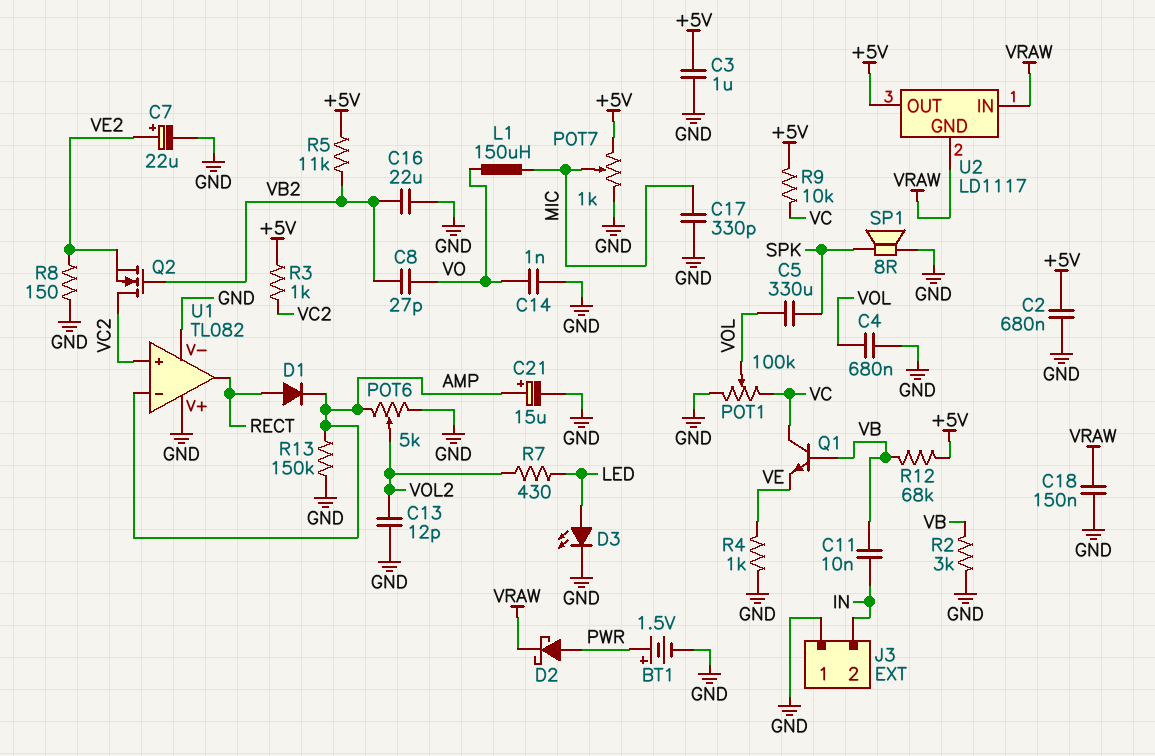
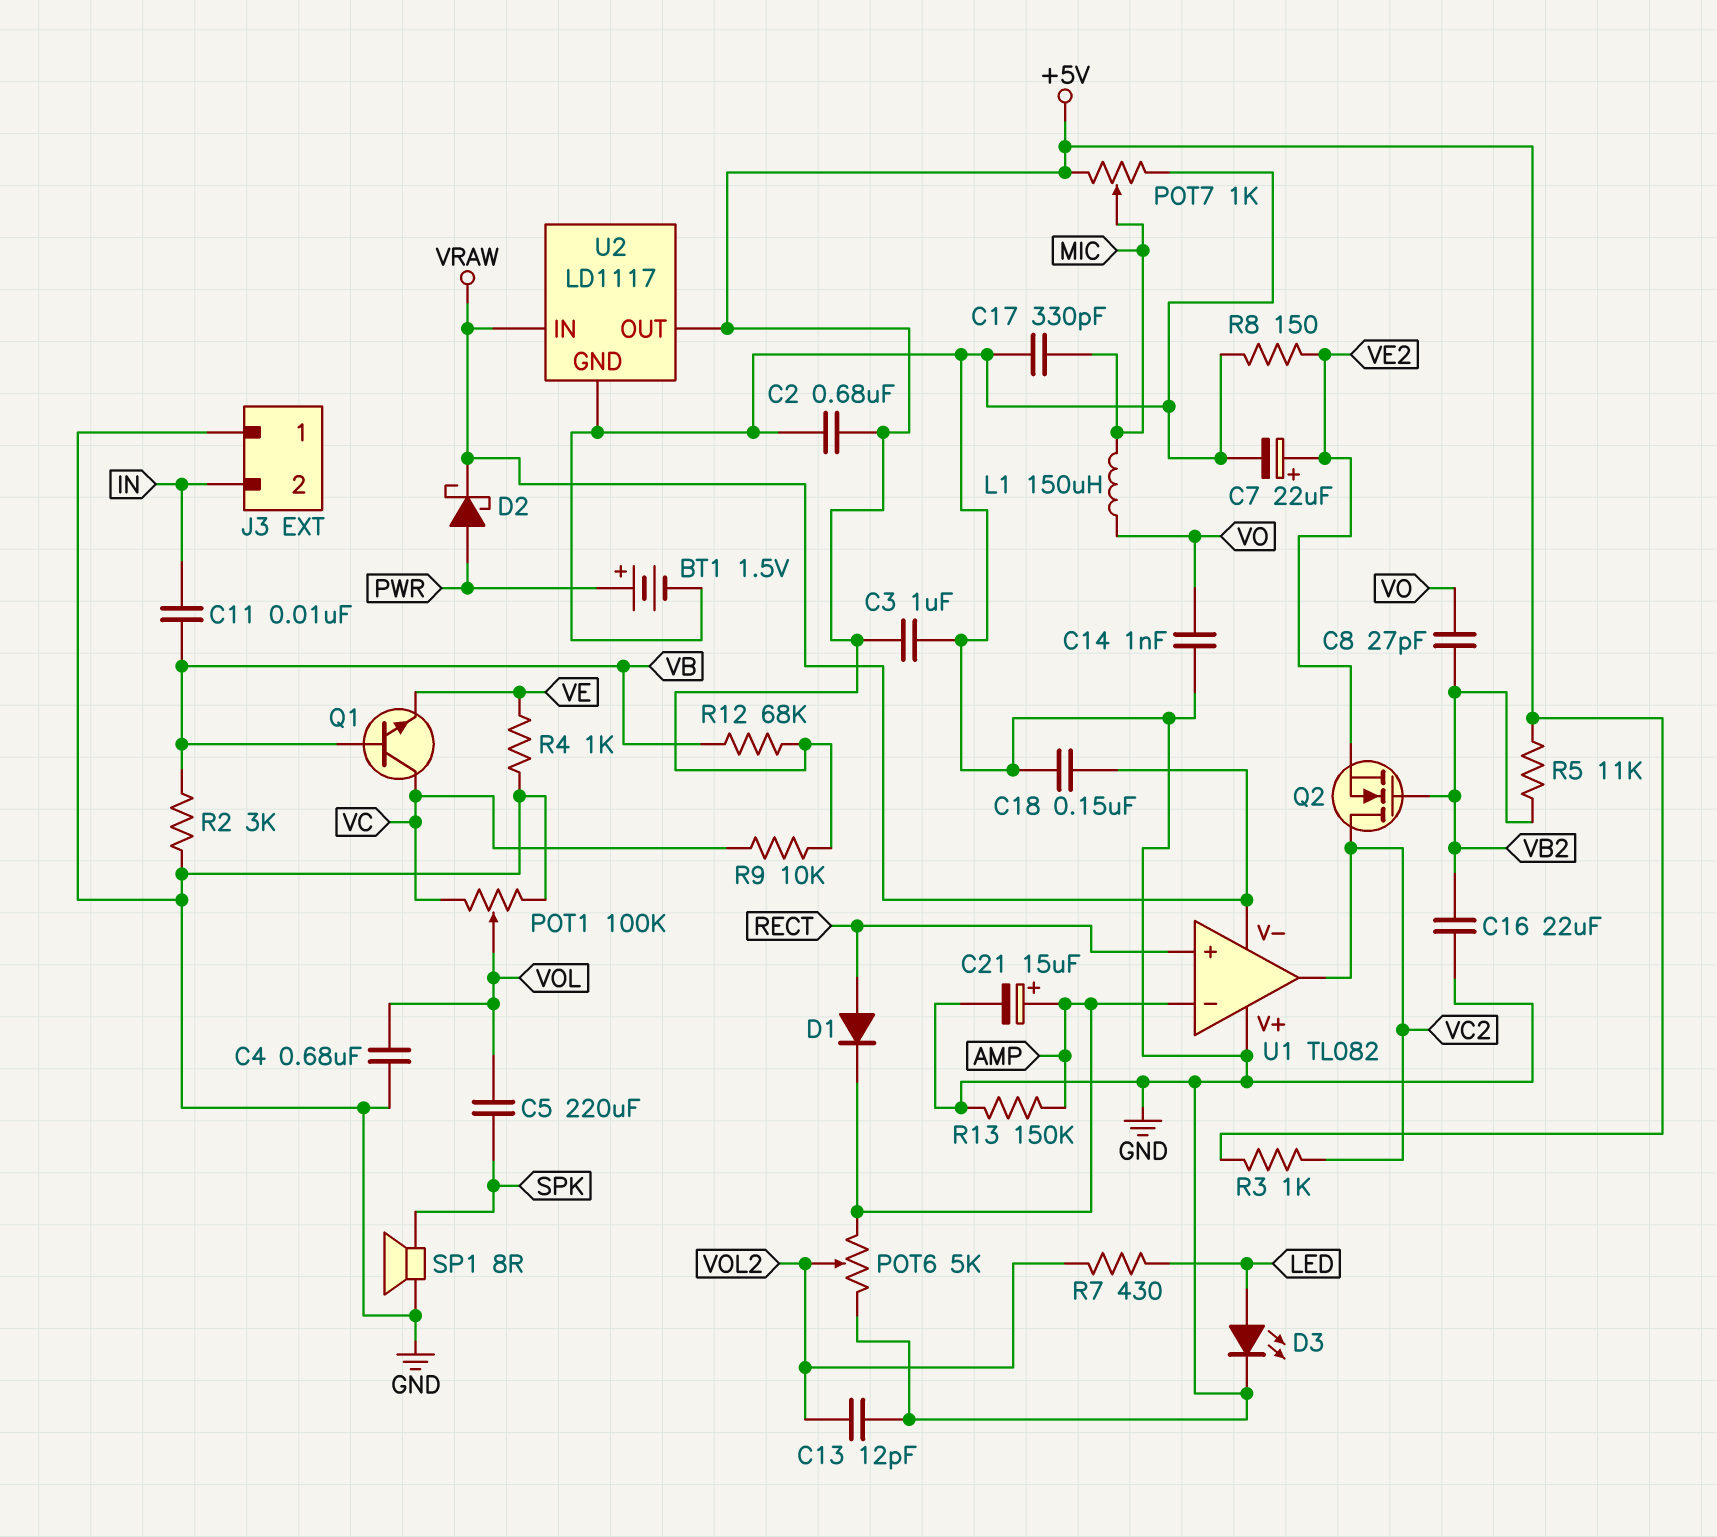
C5: 330uF (SPK, VOL) -> 220uF (SPK, VOL)
U1 pin V-: GND -> VRAW
U1 pin in+: VC2 -> RECT
U1 pin out: RECT -> VC2
U2 pin GND: VRAW -> GND

